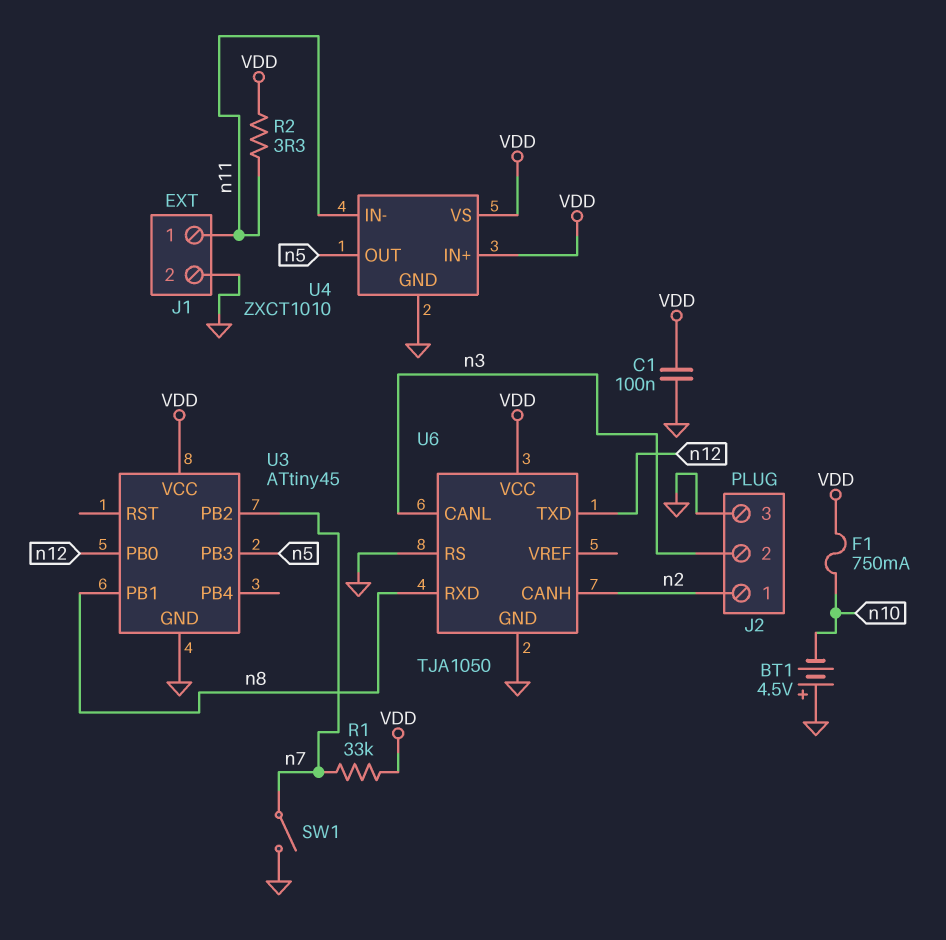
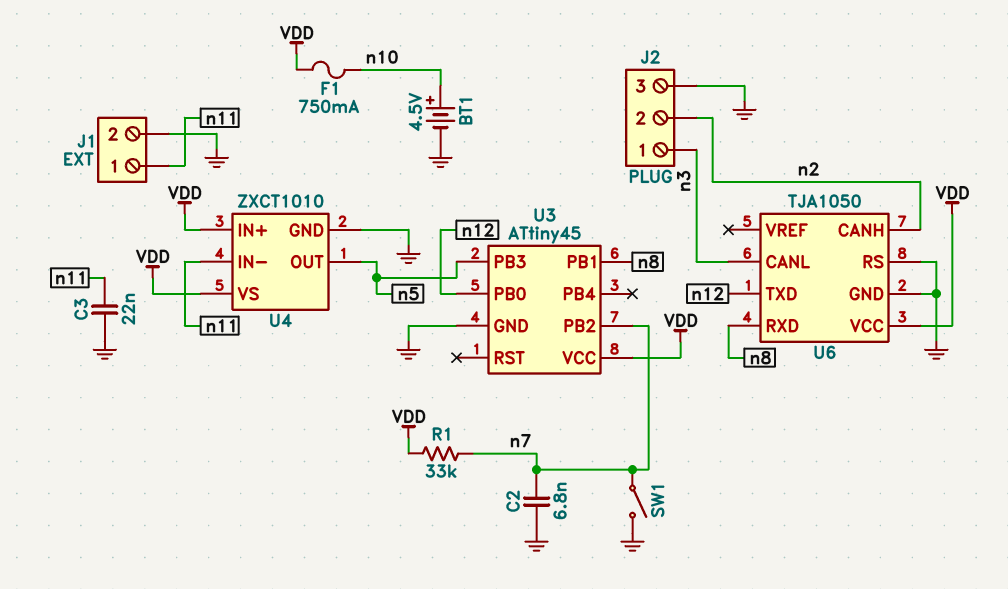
BT1: 4.5V (plus GND, minus n10) -> 4.5V (plus n10, minus GND)
C1: 100nF (GND, VDD) -> none
C2: none -> 6.8nF (GND, n7)
C3: none -> 22nF (GND, n11)
J2 pin 1: n2 -> n3
J2 pin 2: n3 -> n2
R2: 3.3 (VDD, n11) -> none

